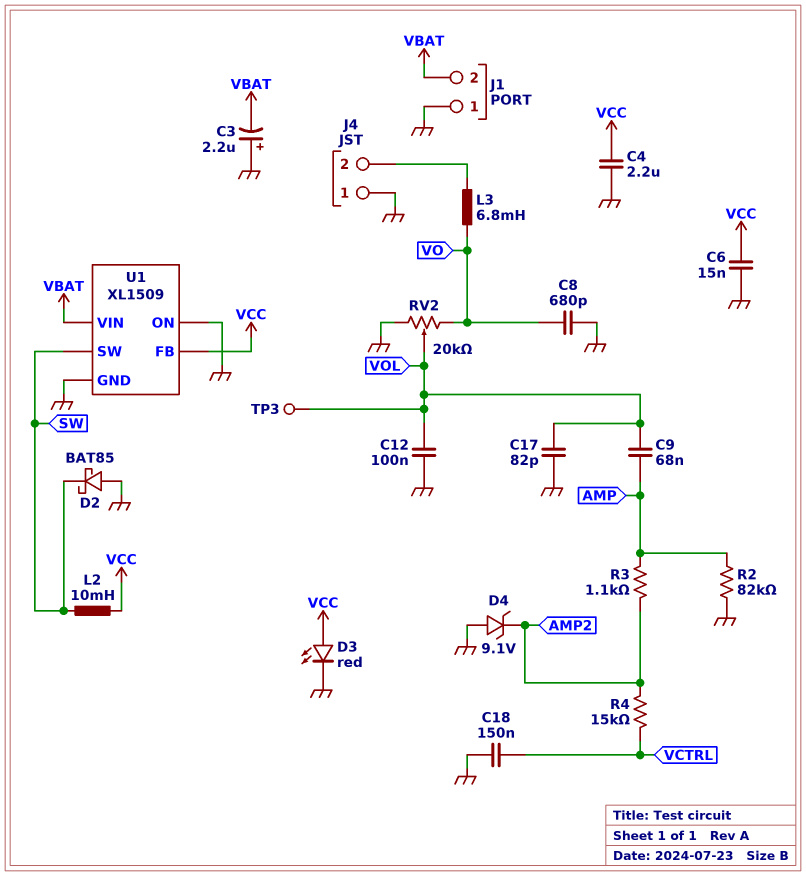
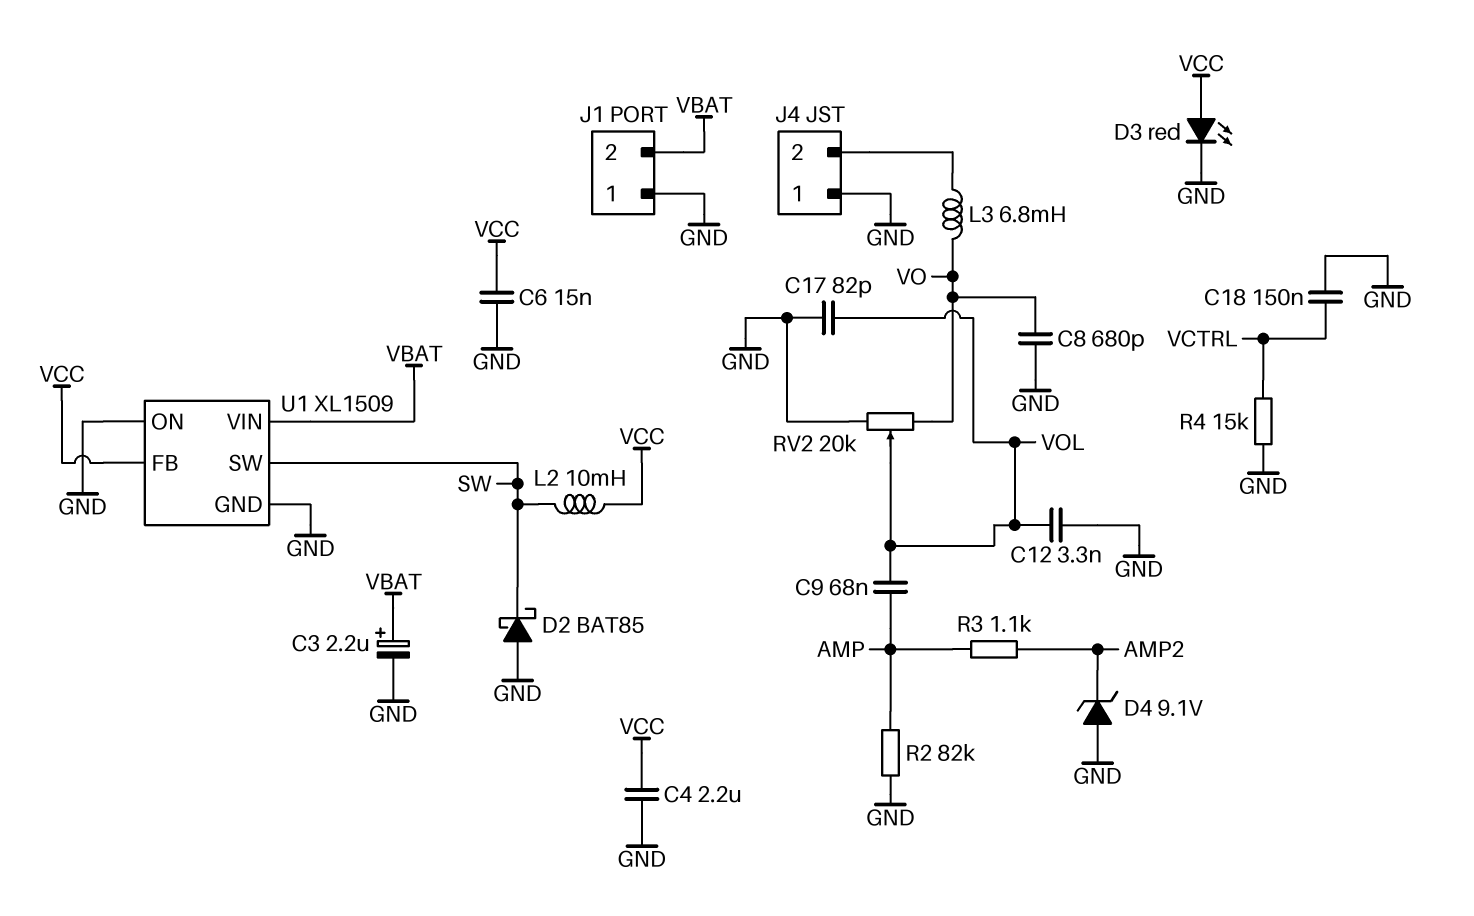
C3: 2.2uF (plus GND, minus VBAT) -> 2.2uF (plus VBAT, minus GND)
C12: 100nF (GND, VOL) -> 3.3nF (GND, VOL)
R4: 15k (AMP2, VCTRL) -> 15k (GND, VCTRL)
TP3: test point (VOL) -> none

